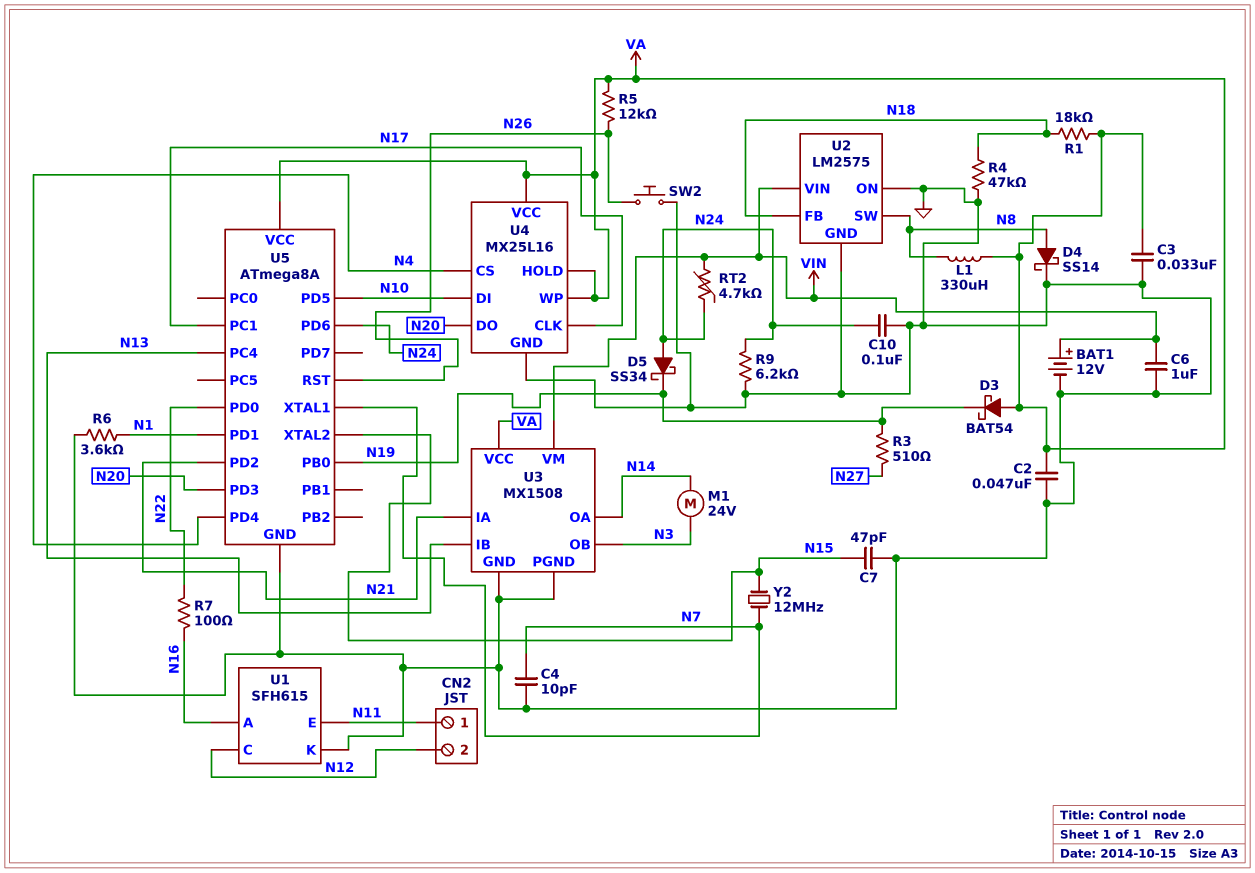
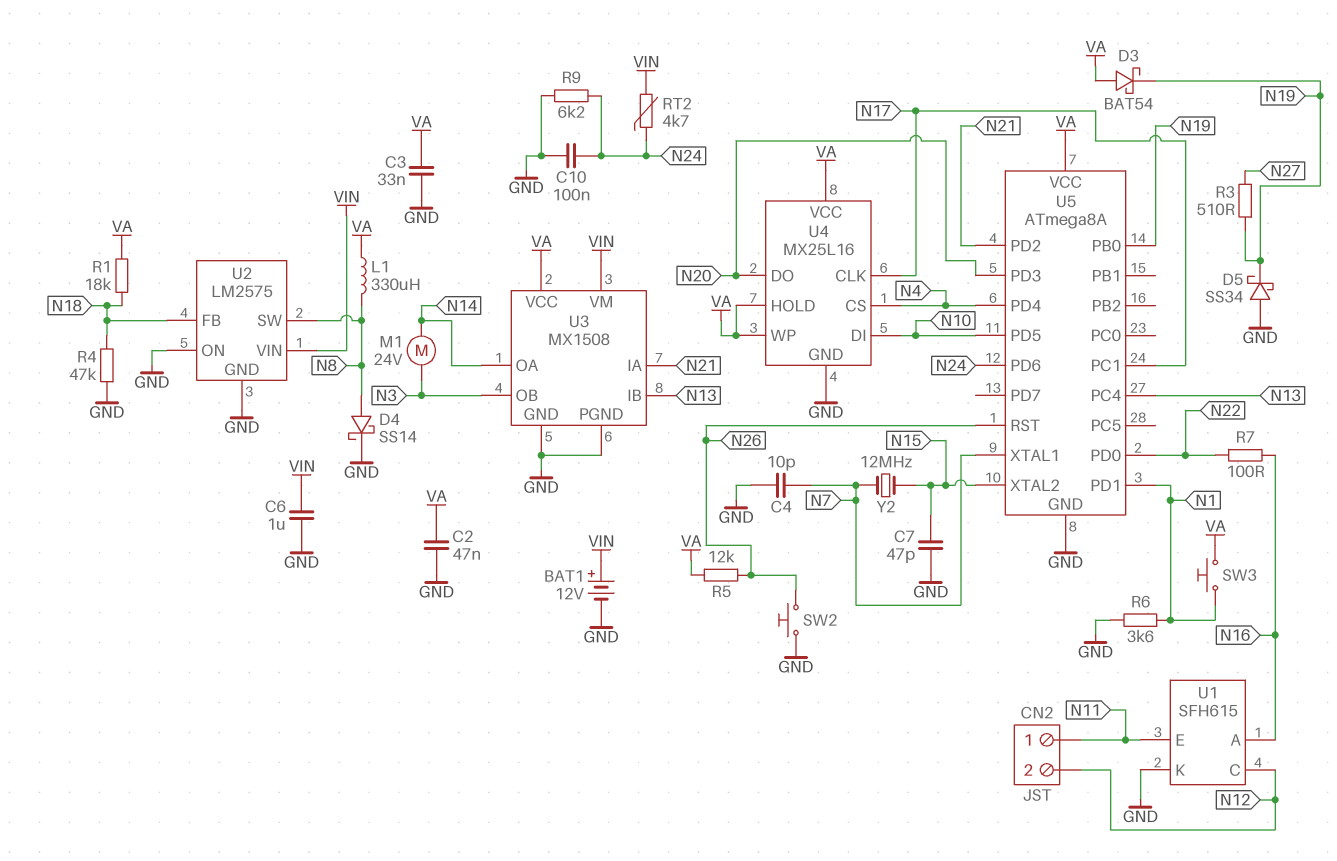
D5: schottky SS34 (A N24, K N19) -> schottky SS34 (A GND, K N19)
SW3: none -> button (N1, VA)

